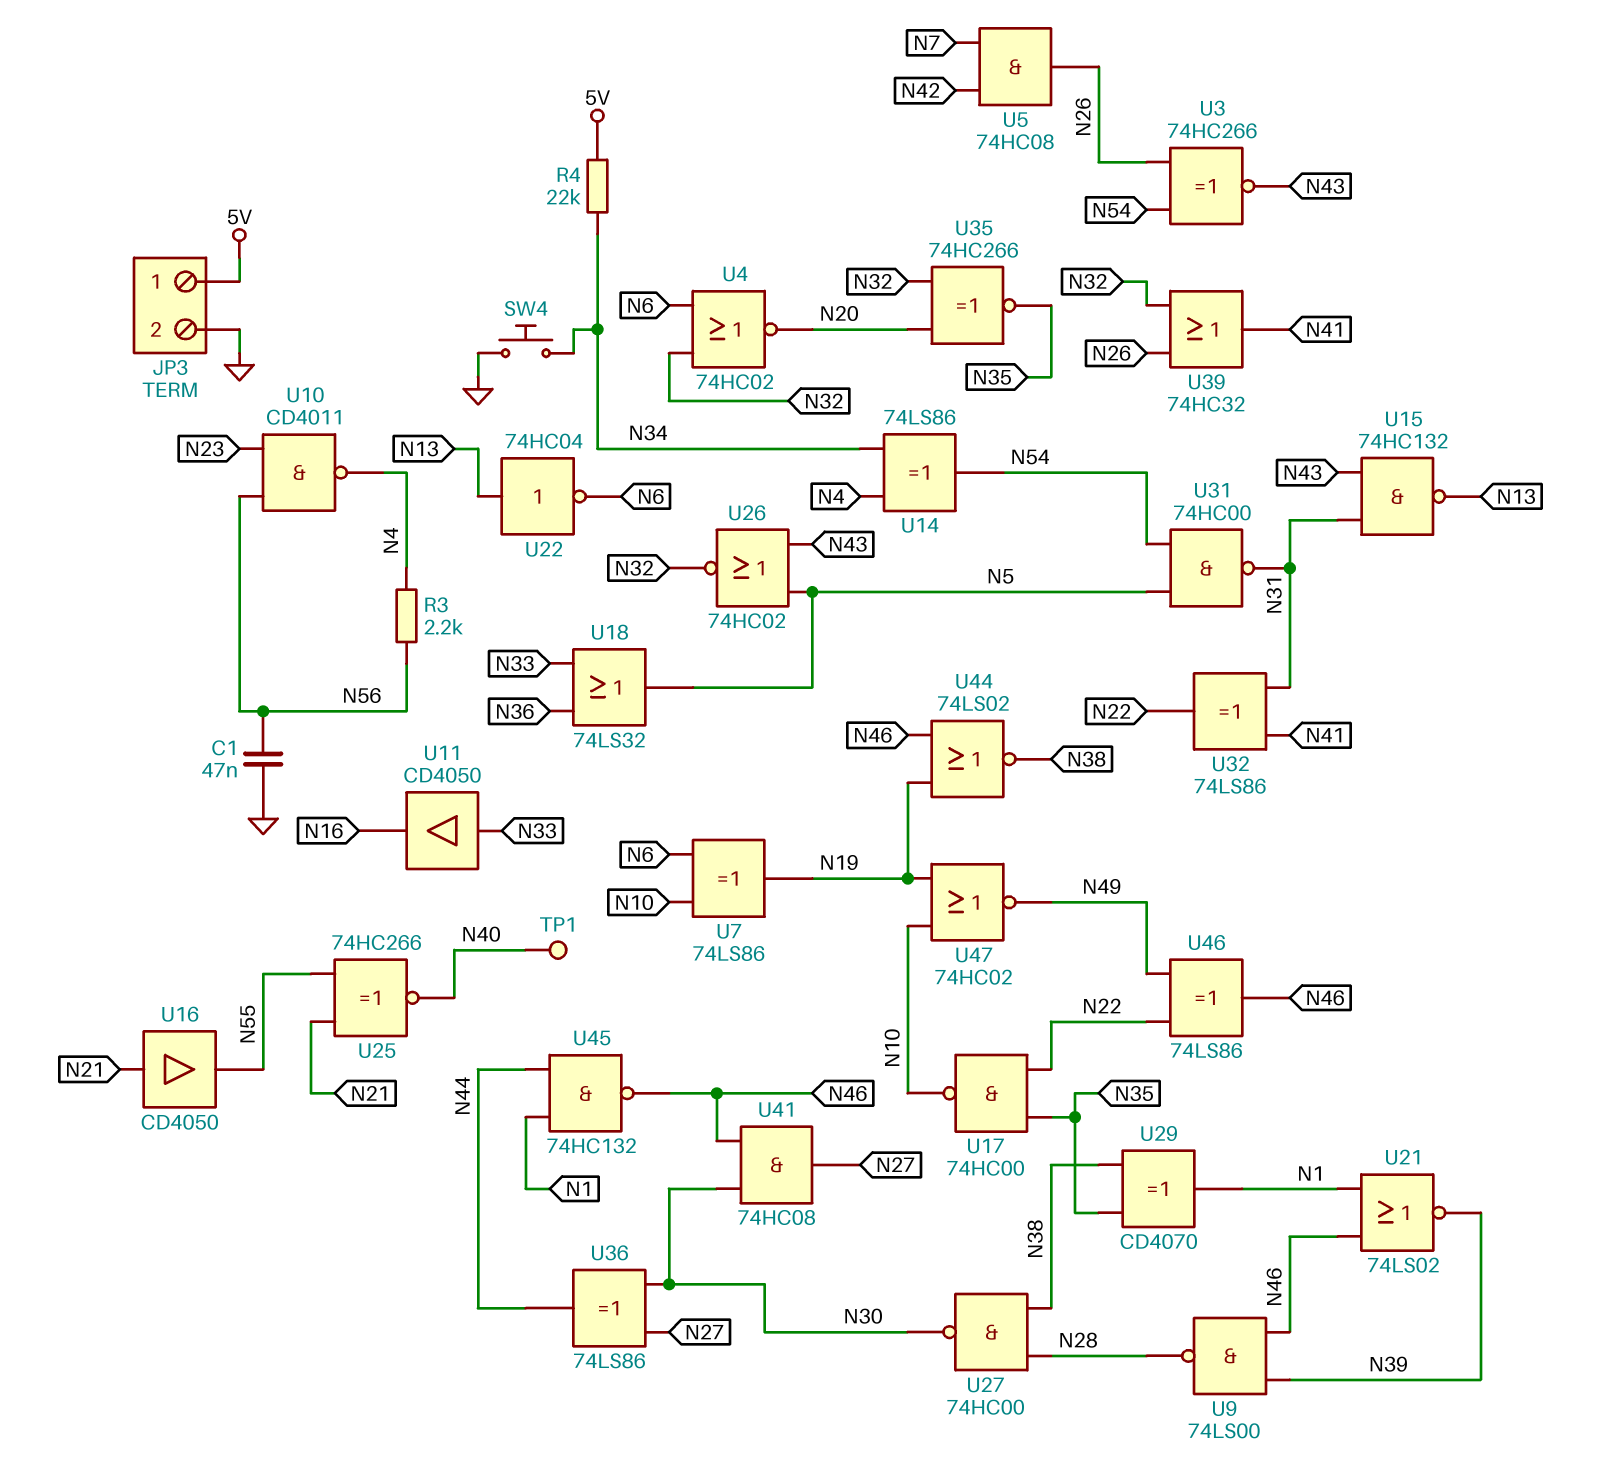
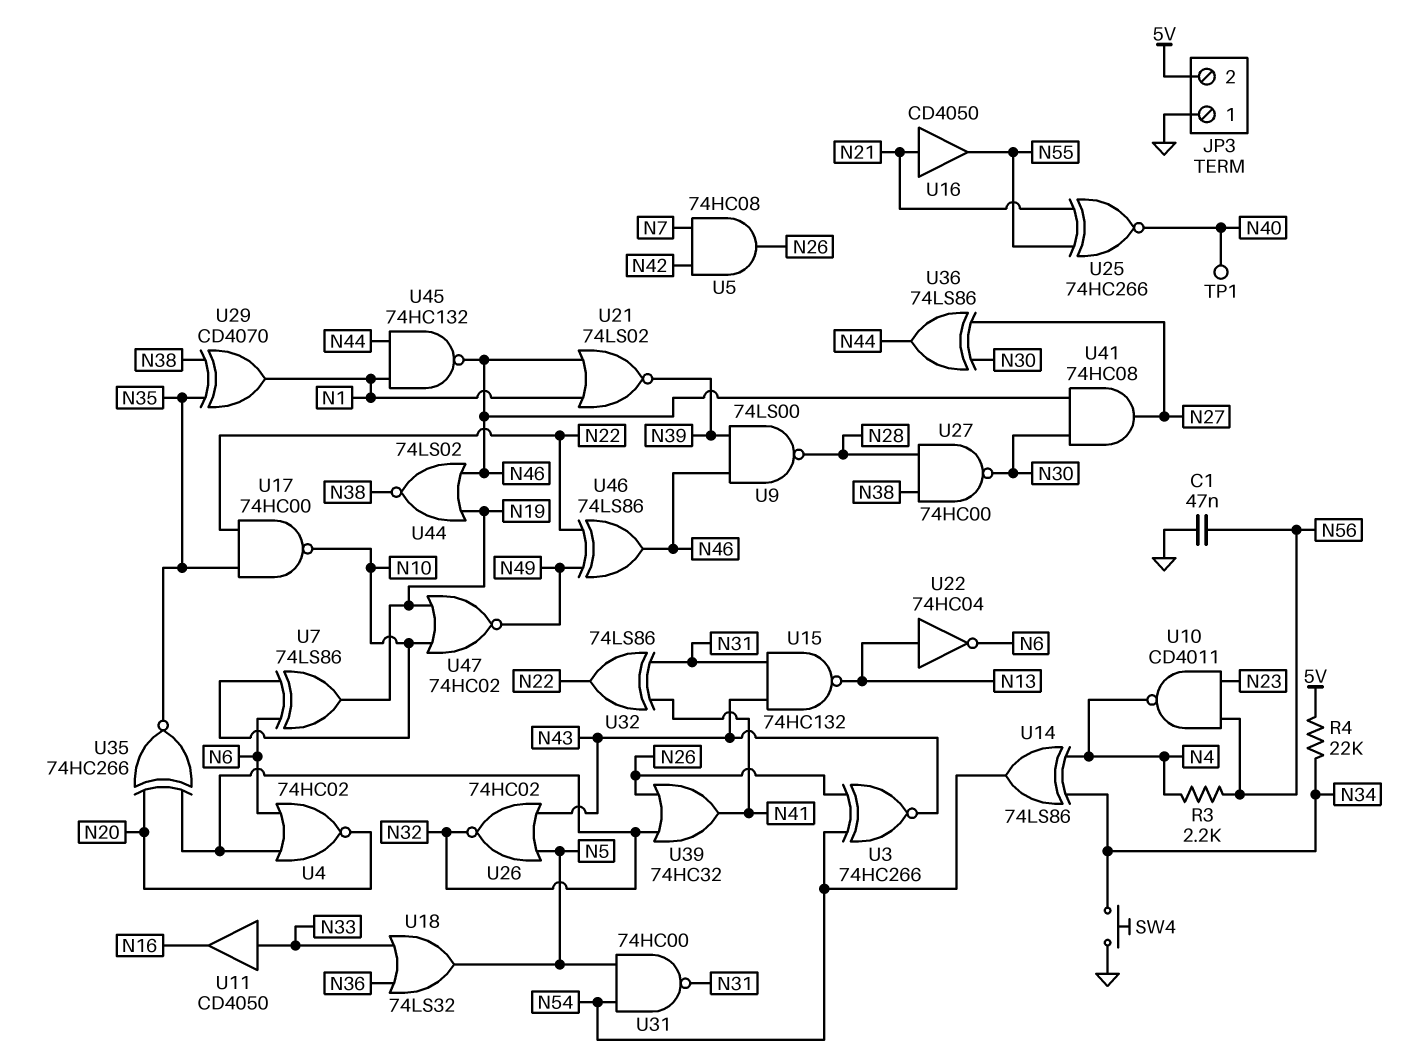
JP3 pin 1: 5V -> GND
JP3 pin 2: GND -> 5V

